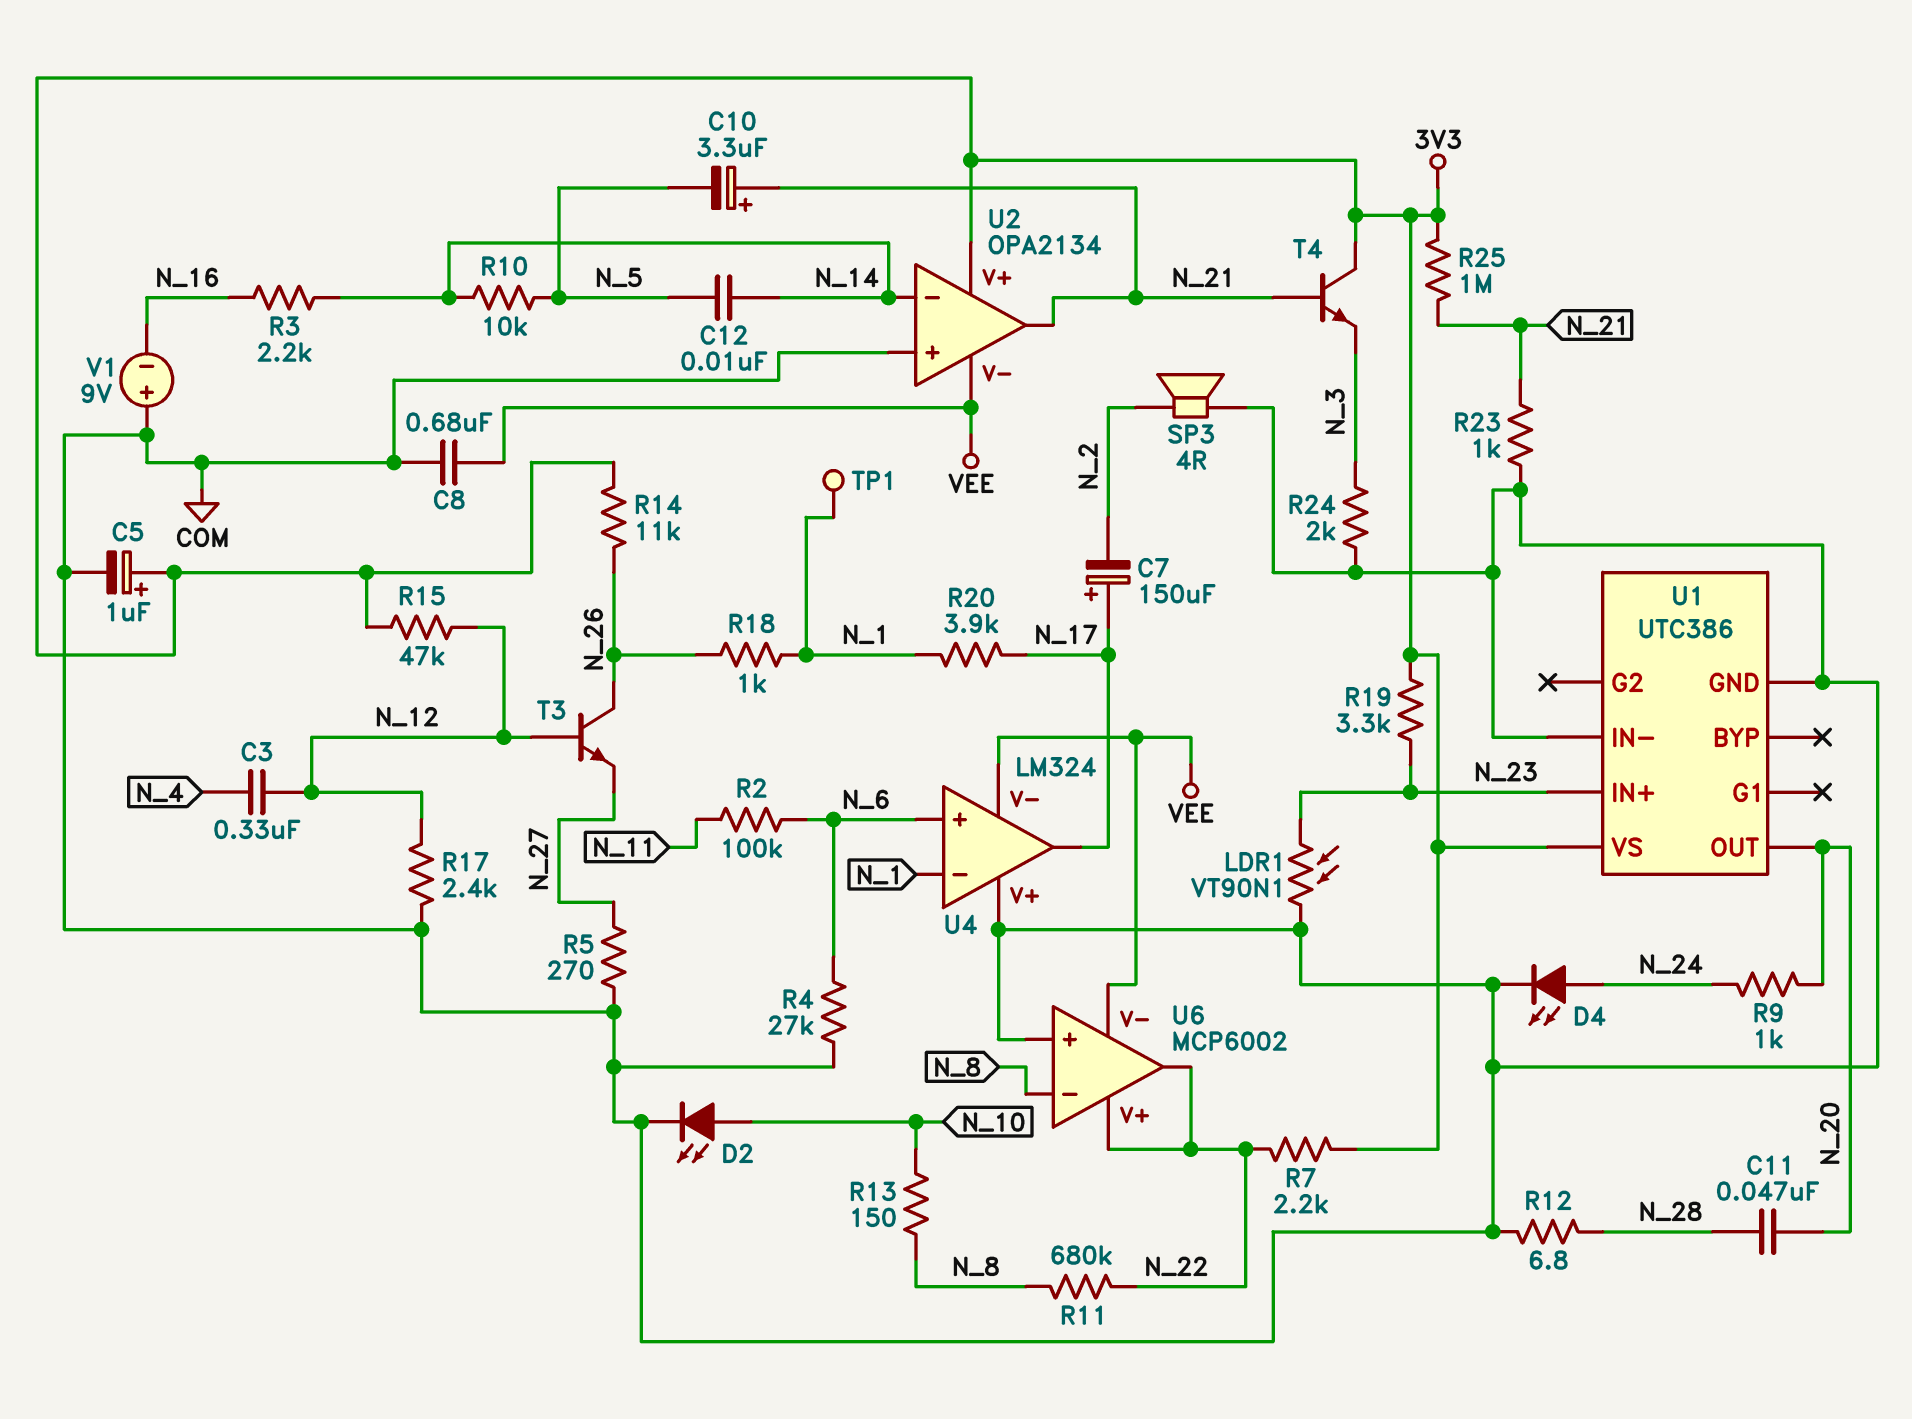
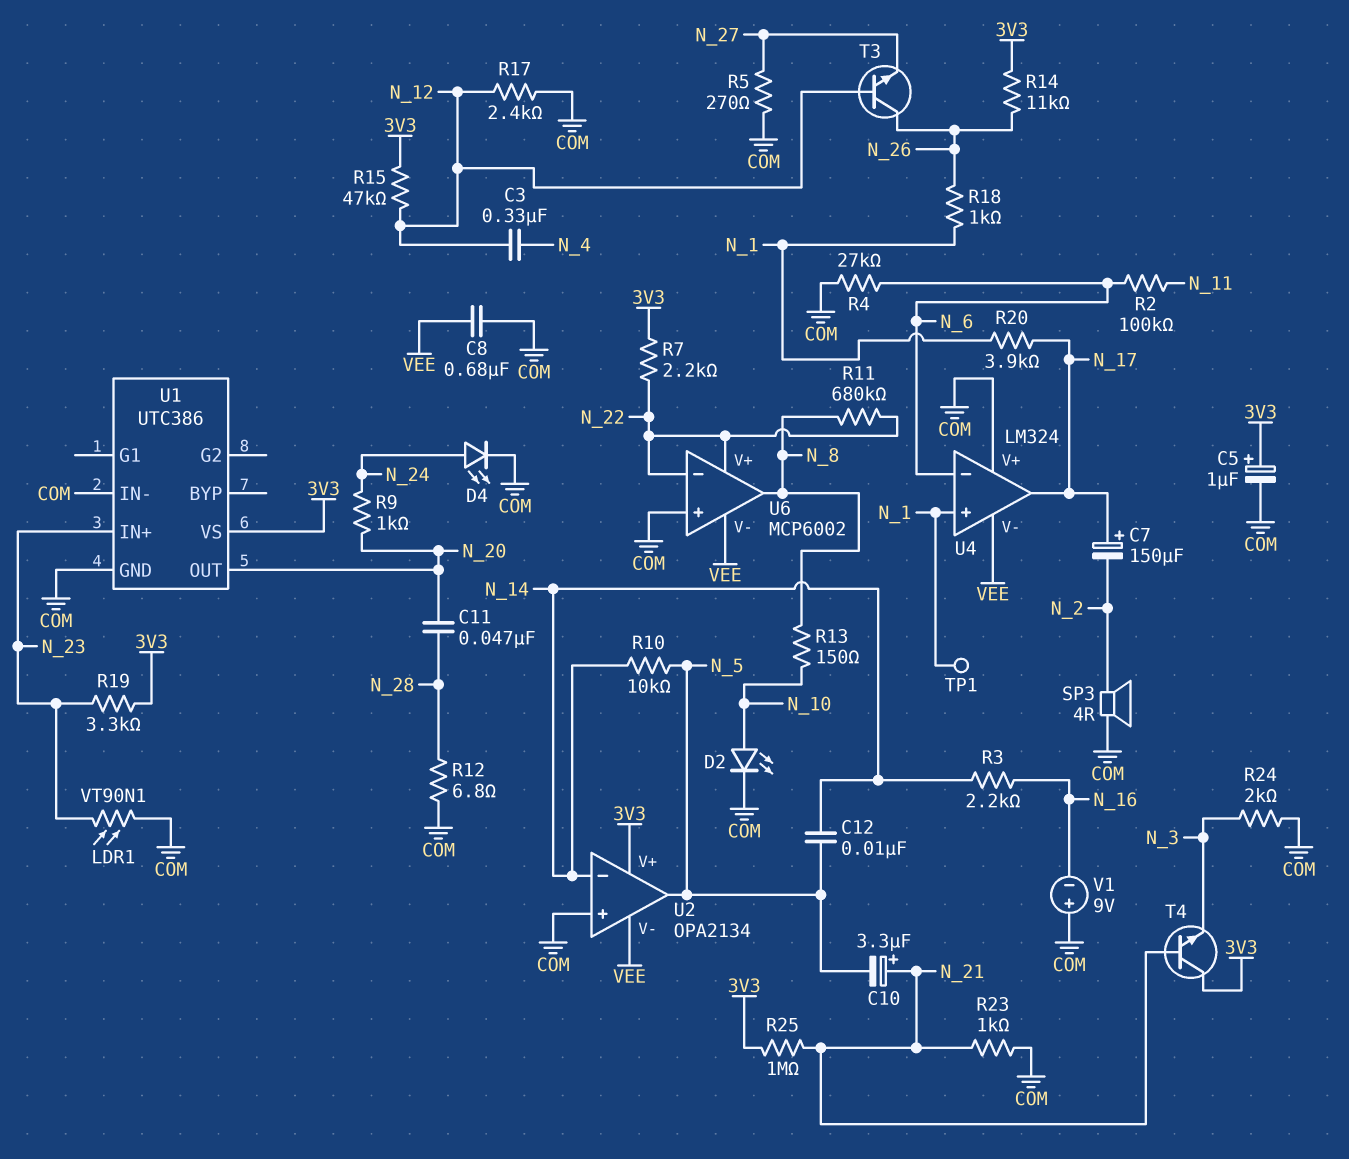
U2 pin out: N_21 -> N_5
U4 pin in+: N_6 -> N_1
U4 pin in-: N_1 -> N_6
U6 pin in-: N_8 -> N_22
U6 pin out: N_22 -> N_8

